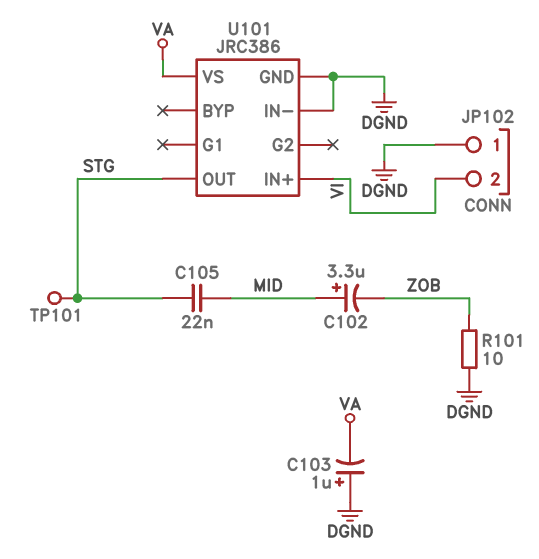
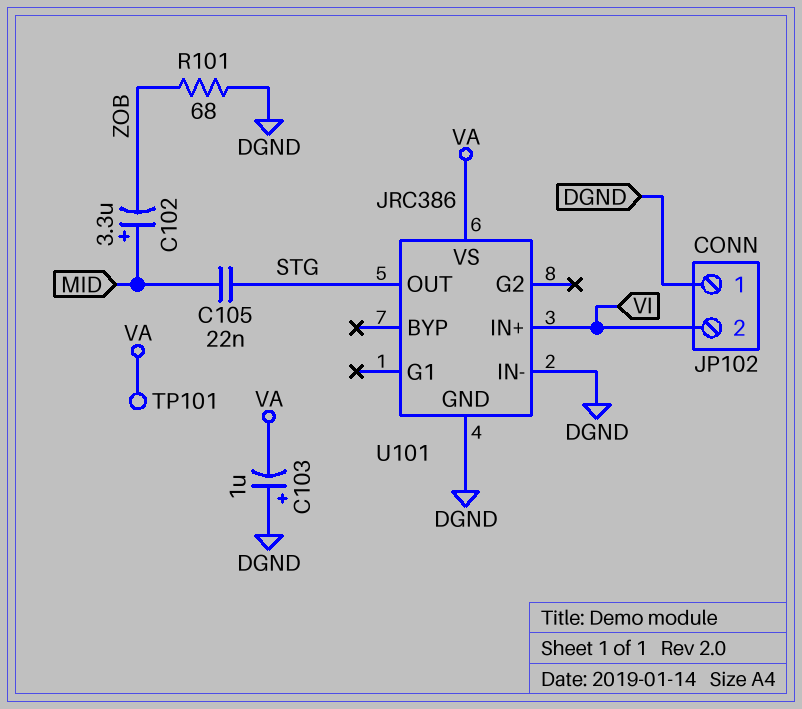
R101: 10 (DGND, ZOB) -> 68 (DGND, ZOB)
TP101: test point (STG) -> test point (VA)

